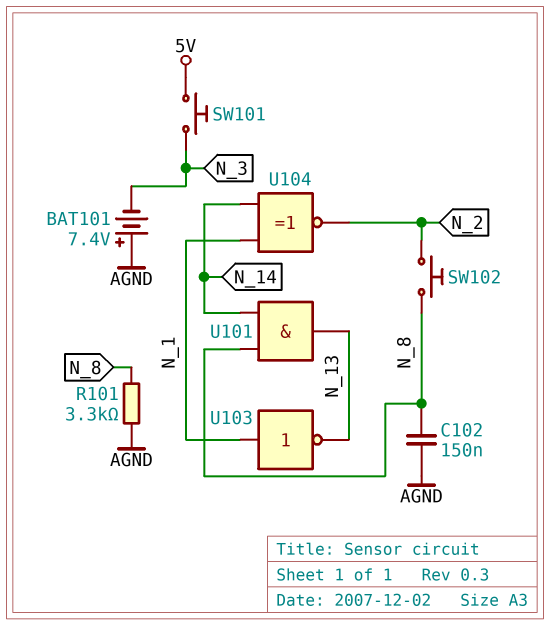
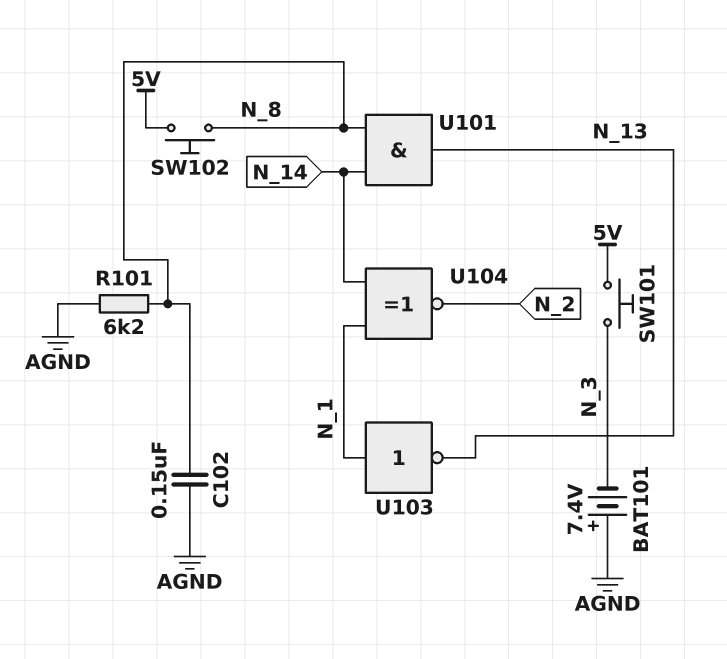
R101: 3.3k (AGND, N_8) -> 6.2k (AGND, N_8)
SW102: button (N_2, N_8) -> button (5V, N_8)

